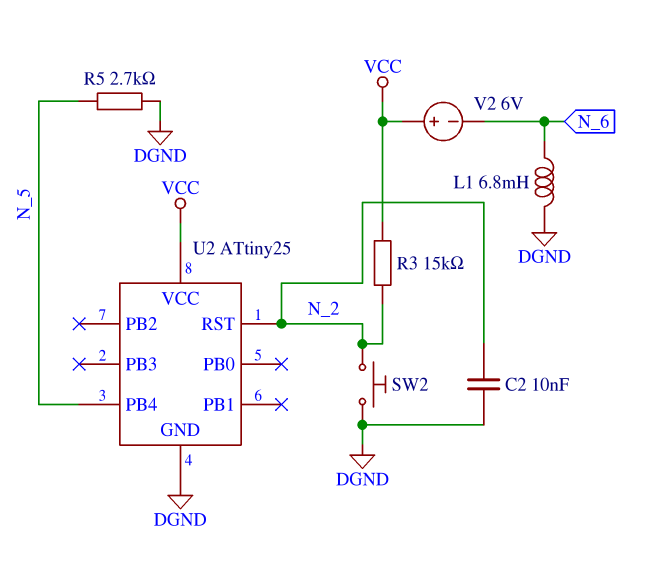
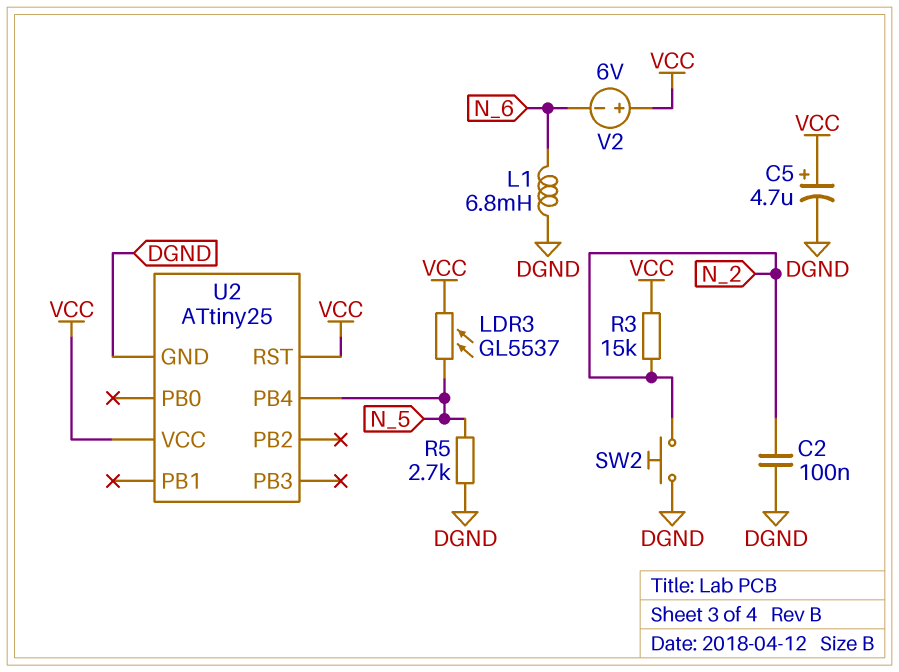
C2: 10nF (DGND, N_2) -> 100nF (DGND, N_2)
C5: none -> 4.7uF (plus VCC, minus DGND)
LDR3: none -> GL5537 (N_5, VCC)
U2 pin RST: N_2 -> VCC

